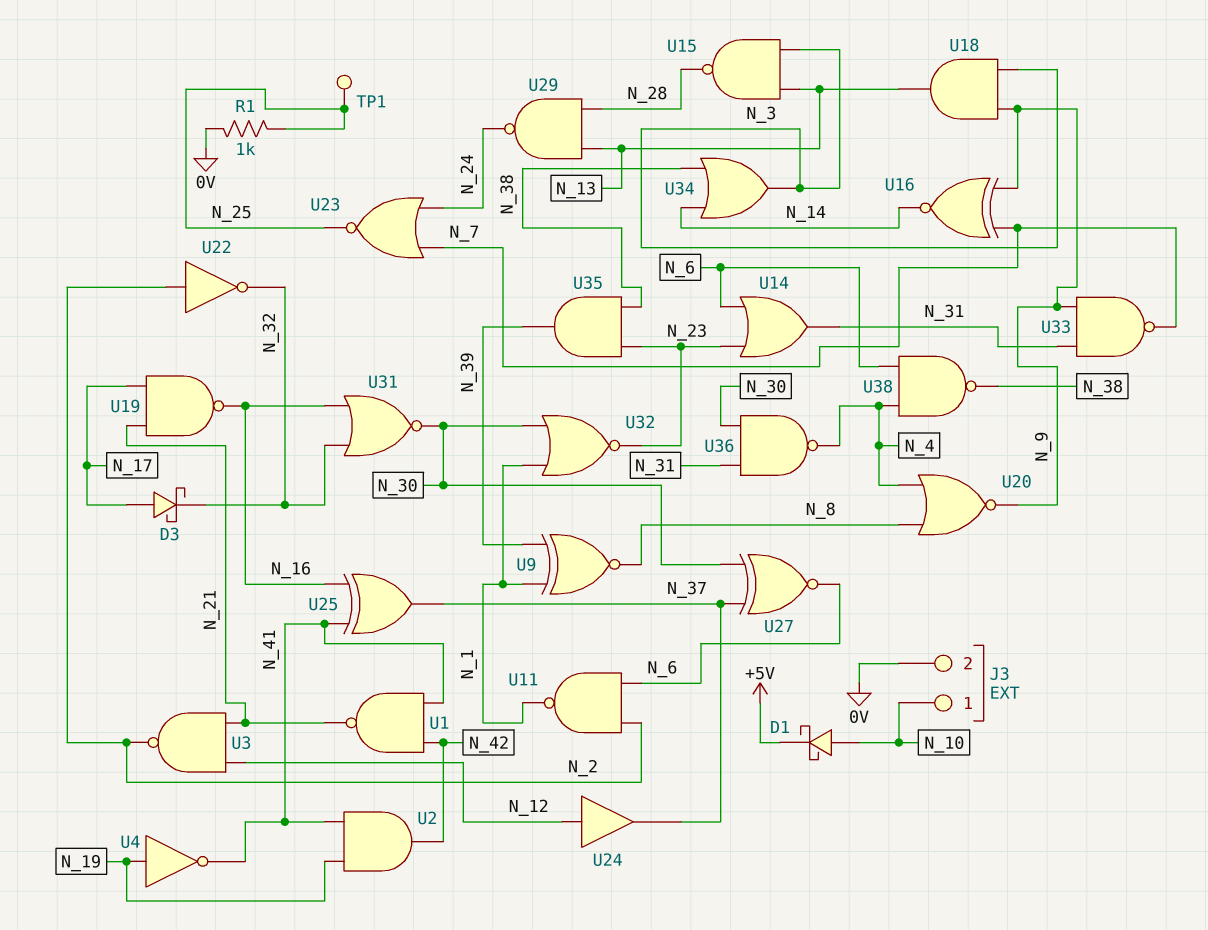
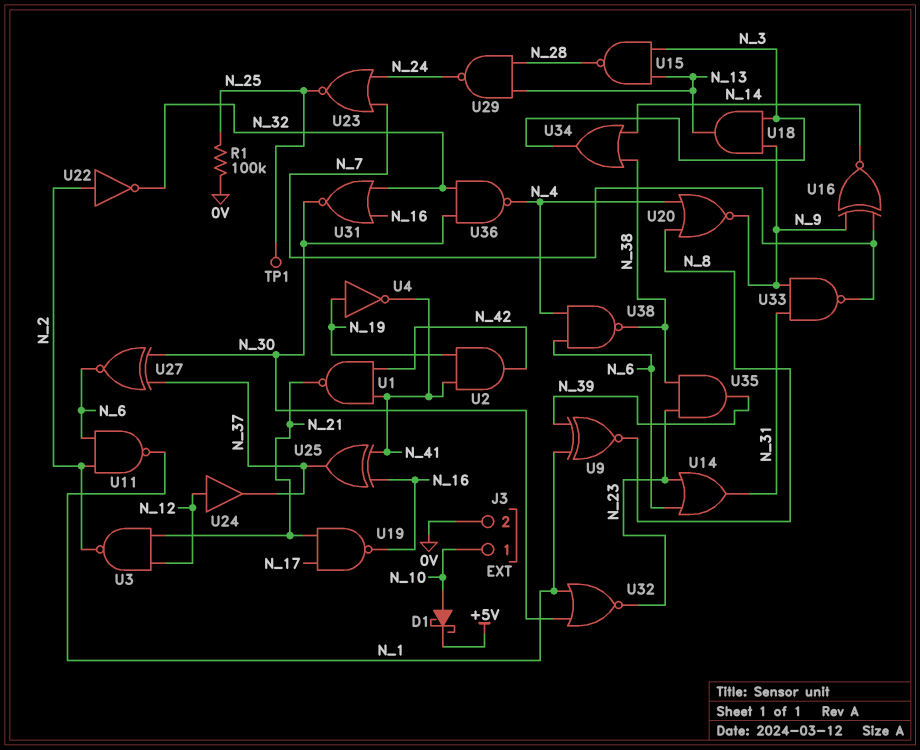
D3: schottky (A N_17, K N_32) -> none
R1: 1k (0V, N_25) -> 100k (0V, N_25)
U36: NAND (in N_30, in N_31, out N_4) -> NAND (in N_30, in N_32, out N_4)

